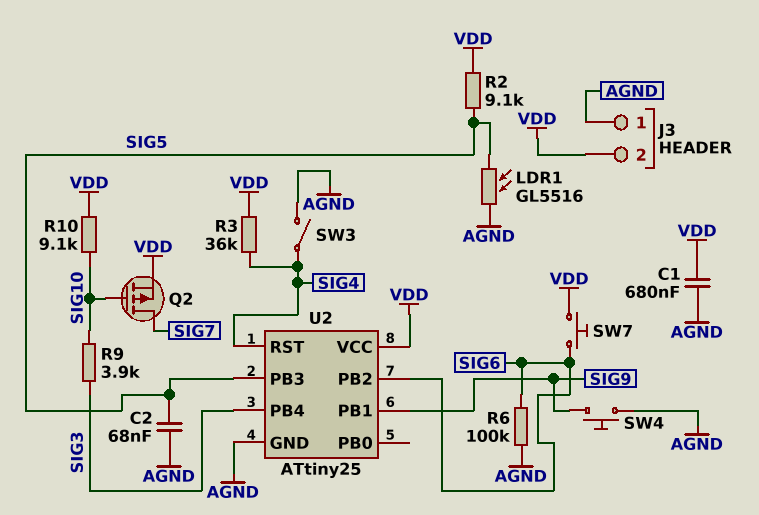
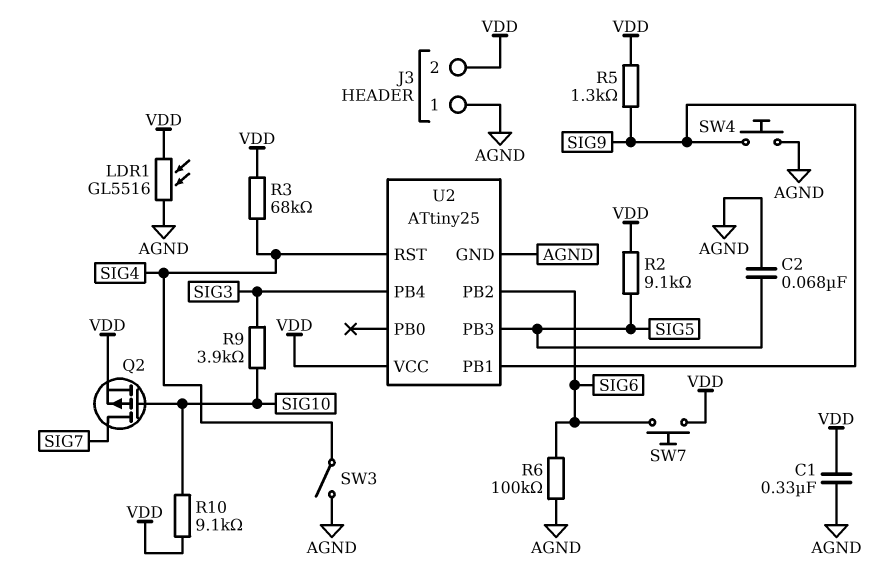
C1: 680nF (AGND, VDD) -> 330nF (AGND, VDD)
LDR1: GL5516 (AGND, SIG5) -> GL5516 (AGND, VDD)
R3: 36k (SIG4, VDD) -> 68k (SIG4, VDD)
R5: none -> 1.3k (SIG9, VDD)

